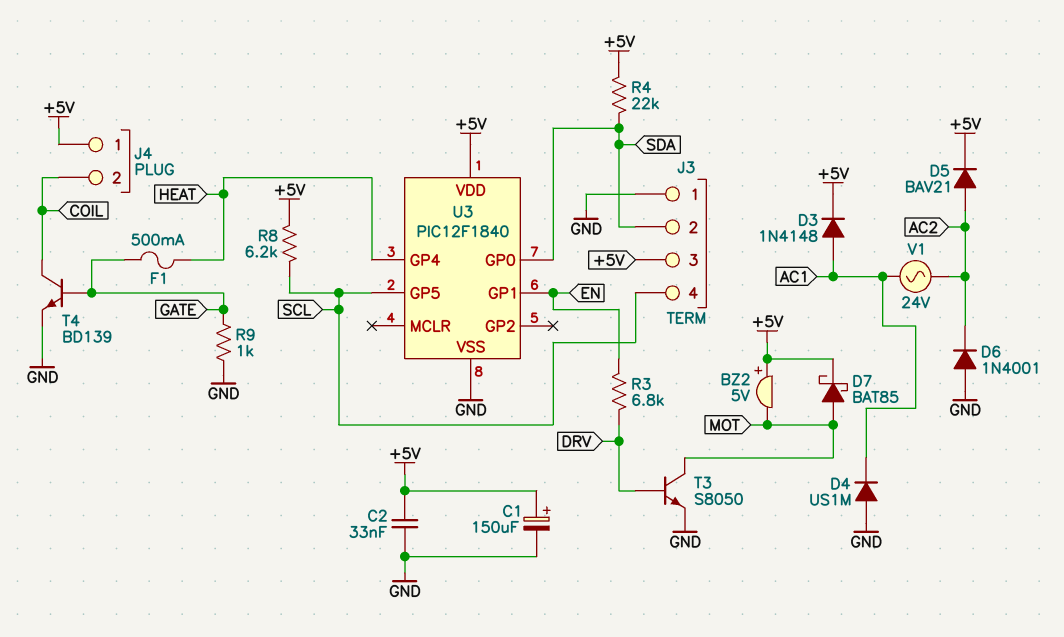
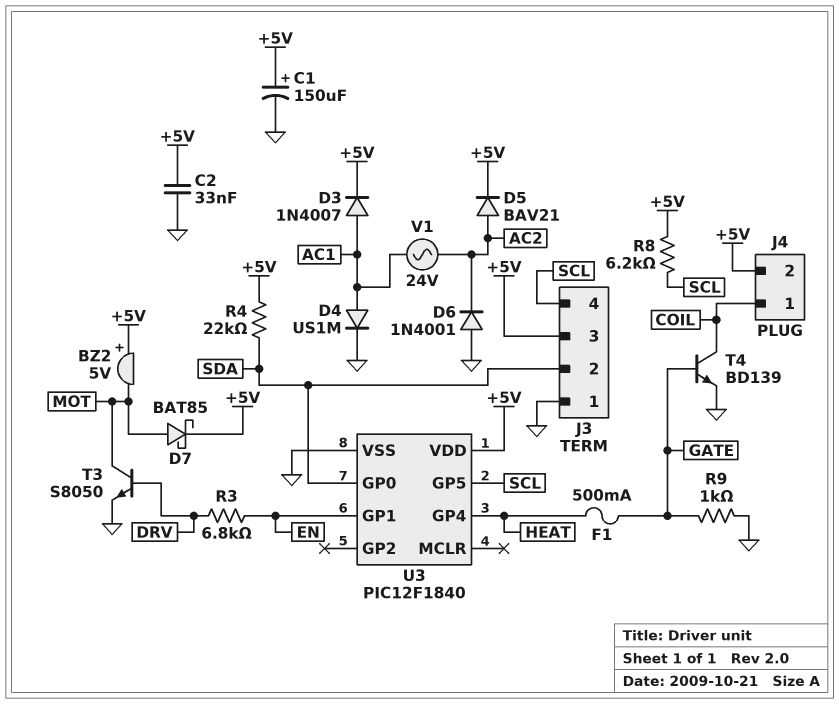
D3: diode 1N4148 (A AC1, K +5V) -> diode 1N4007 (A AC1, K +5V)
D4: diode US1M (A GND, K AC1) -> diode US1M (A AC1, K GND)
J4 pin 1: +5V -> COIL
J4 pin 2: COIL -> +5V

